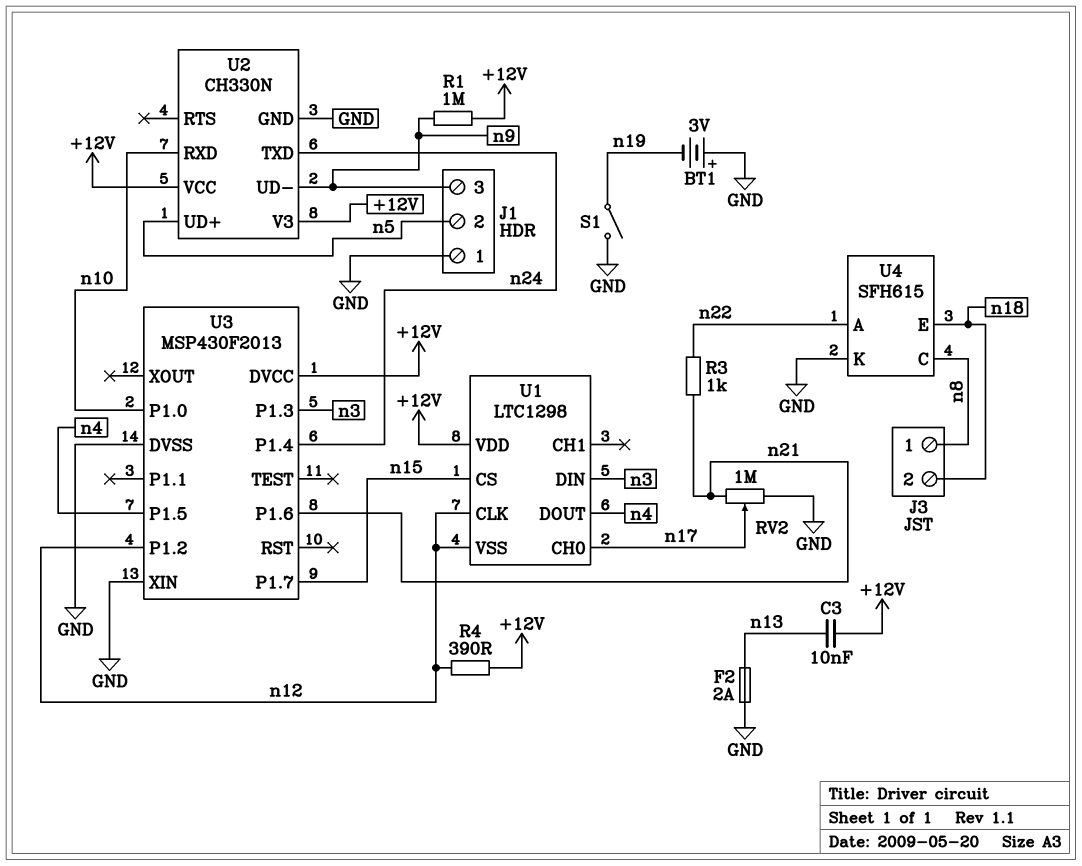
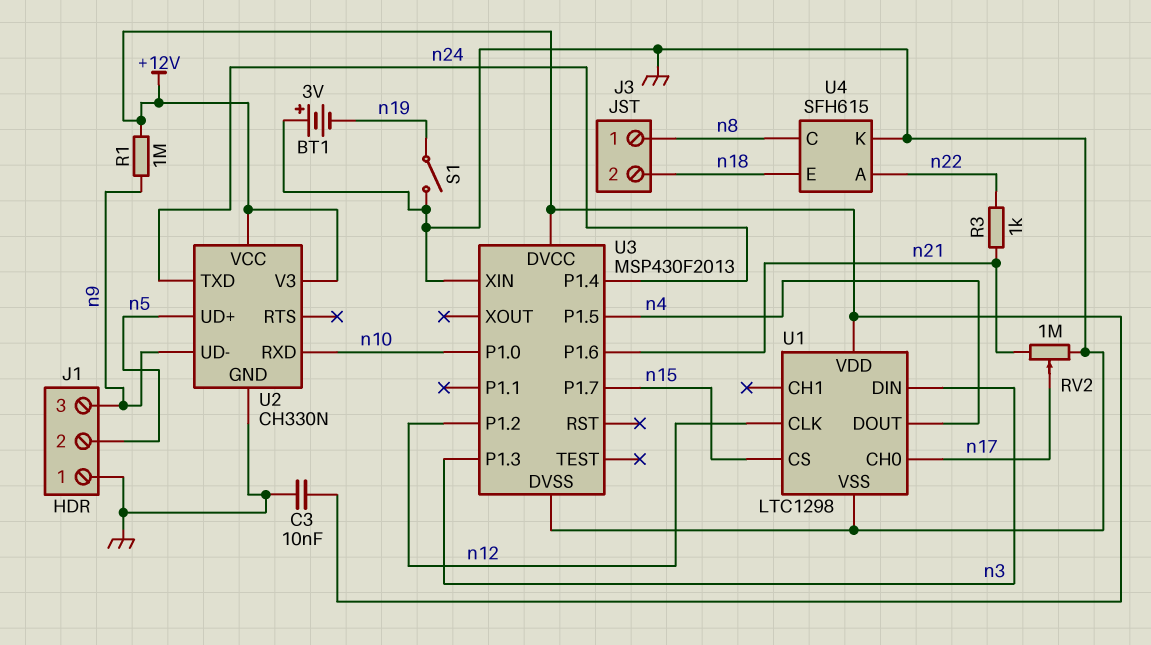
C3: 10nF (+12V, n13) -> 10nF (+12V, GND)
F2: 2A (GND, n13) -> none
R4: 390 (+12V, n12) -> none
U1 pin VSS: n12 -> GND

